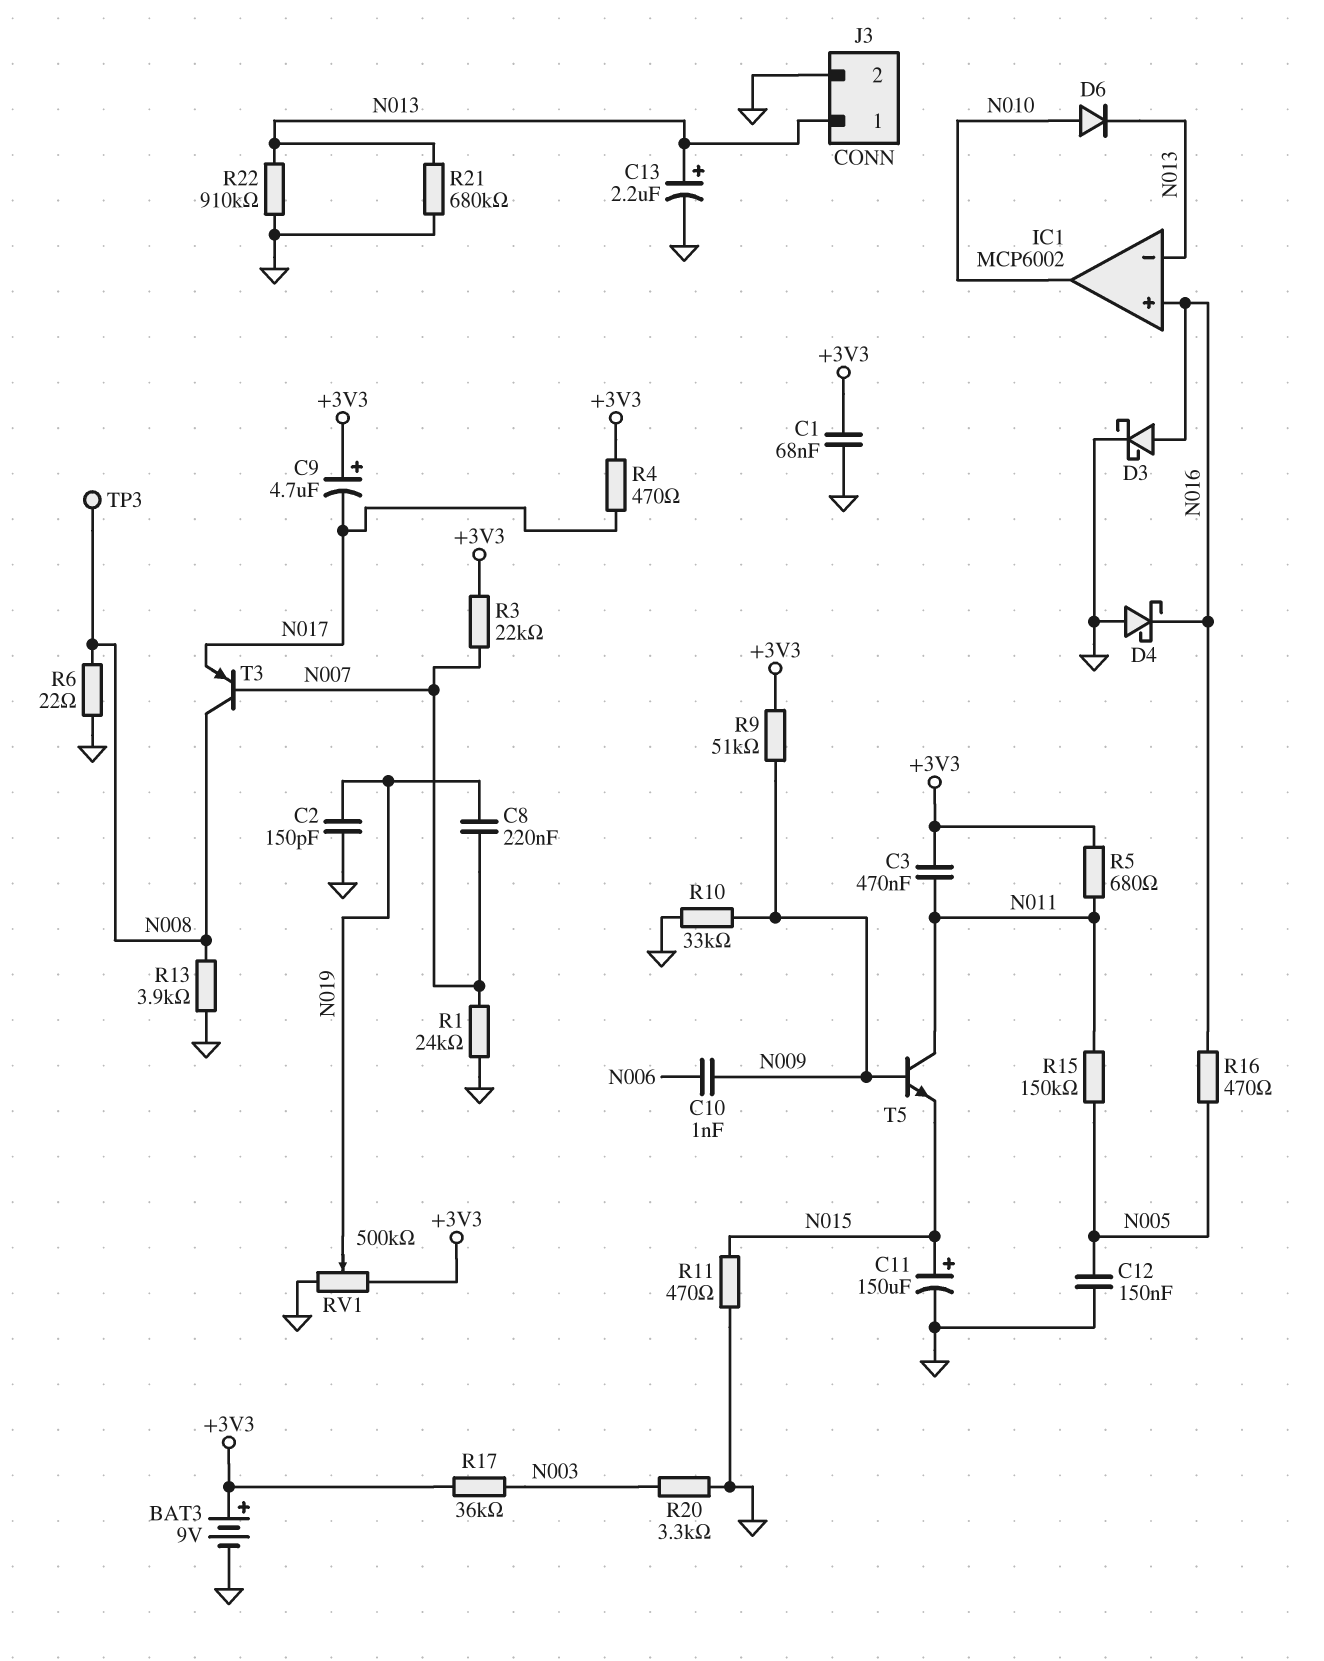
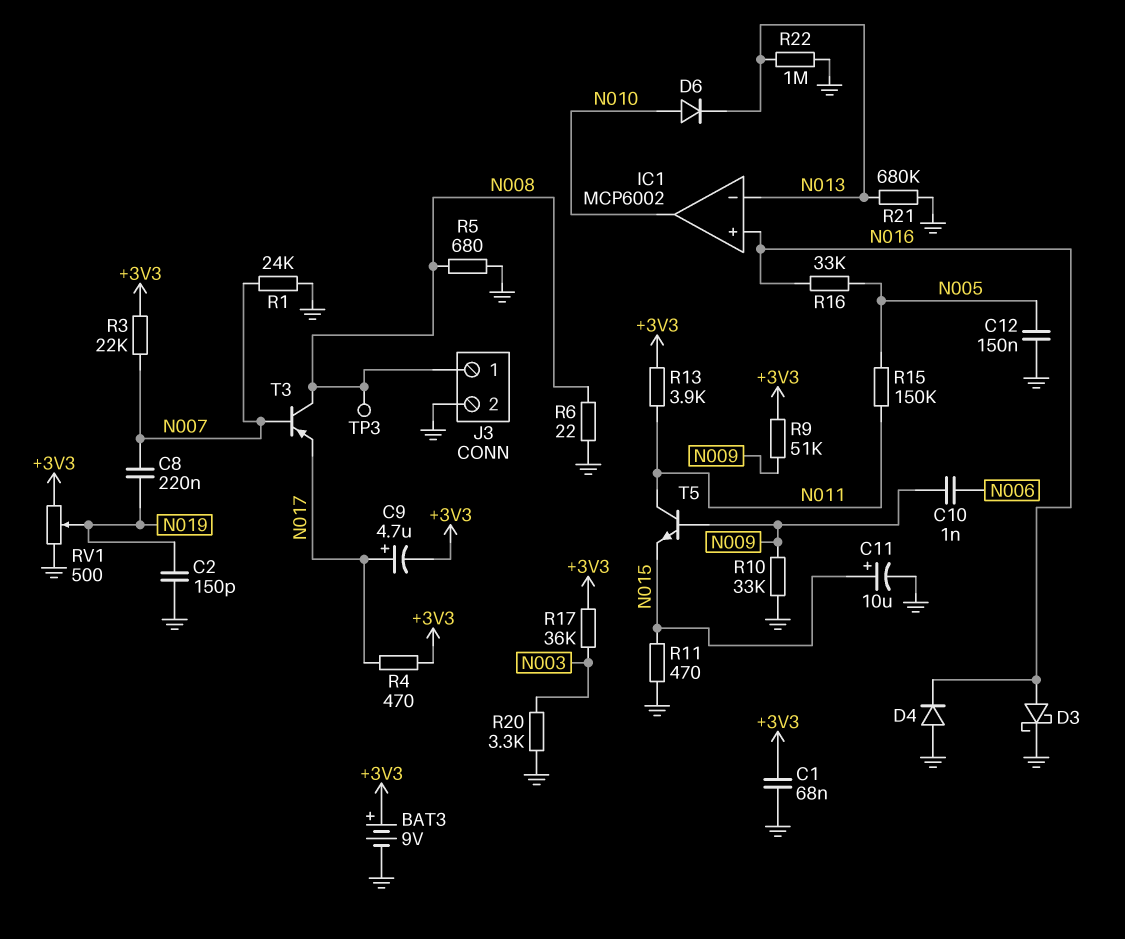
C3: 470nF (+3V3, N011) -> none
C9: 4.7uF (plus +3V3, minus N017) -> 4.7uF (plus N017, minus +3V3)
C11: 150uF (plus N015, minus GND) -> 10uF (plus N015, minus GND)
C13: 2.2uF (plus N013, minus GND) -> none
D4: schottky (A GND, K N016) -> diode (A GND, K N016)
J3 pin 1: N013 -> N008
R5: 680 (+3V3, N011) -> 680 (GND, N008)
R13: 3.9k (GND, N008) -> 3.9k (+3V3, N011)
R16: 470 (N005, N016) -> 33k (N005, N016)
R22: 910k (GND, N013) -> 1M (GND, N013)
RV1: 500k (+3V3, GND, wiper N019) -> 500 (+3V3, GND, wiper N019)

